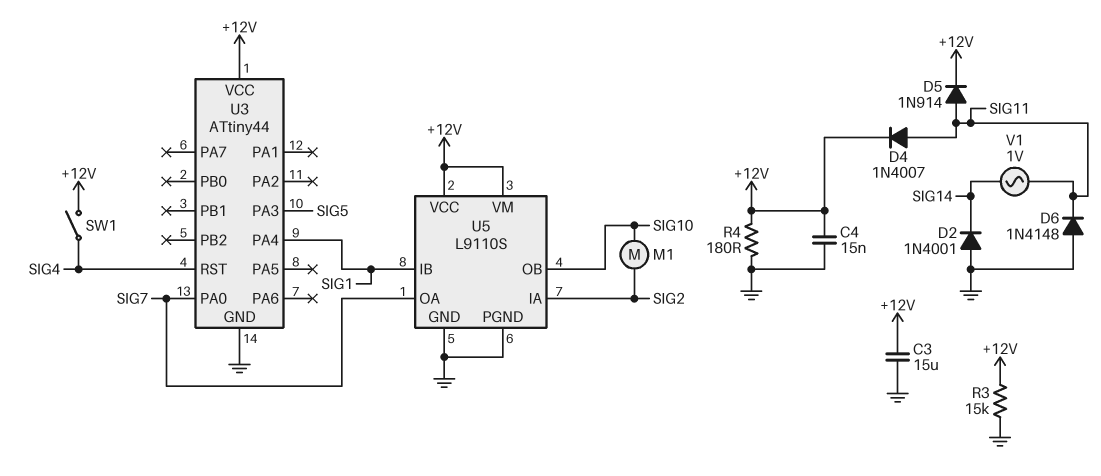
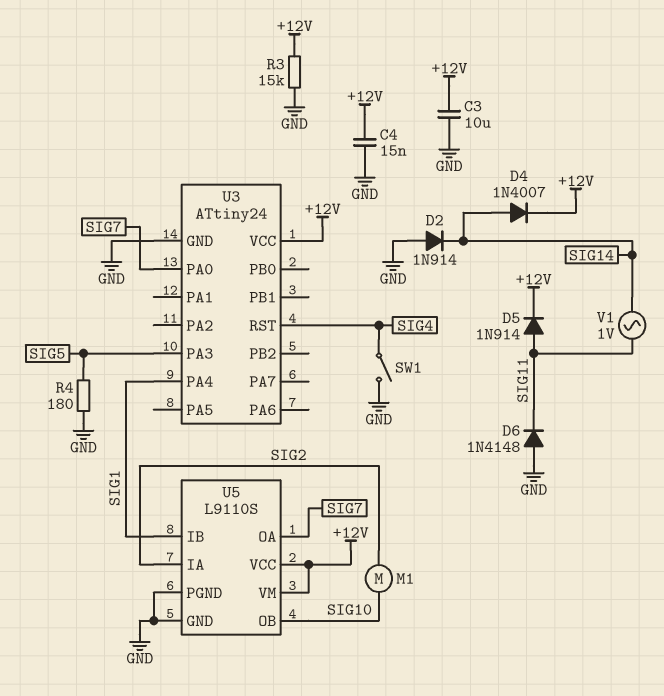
C3: 15uF (+12V, GND) -> 10uF (+12V, GND)
D2: diode 1N4001 (A GND, K SIG14) -> diode 1N914 (A GND, K SIG14)
D4: diode 1N4007 (A SIG11, K +12V) -> diode 1N4007 (A SIG14, K +12V)
R4: 180 (+12V, GND) -> 180 (GND, SIG5)
SW1: switch (+12V, SIG4) -> switch (GND, SIG4)
U3: ATtiny44 -> ATtiny24

